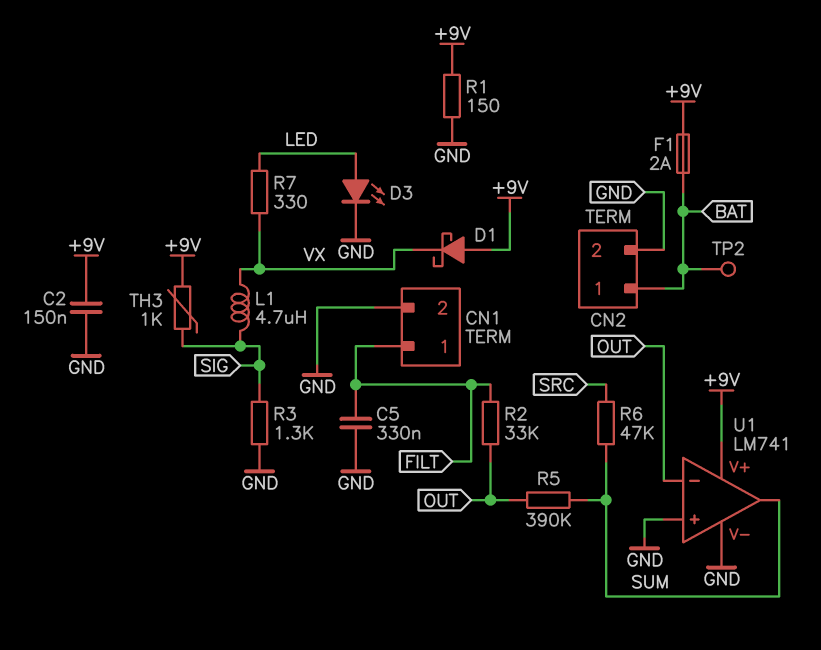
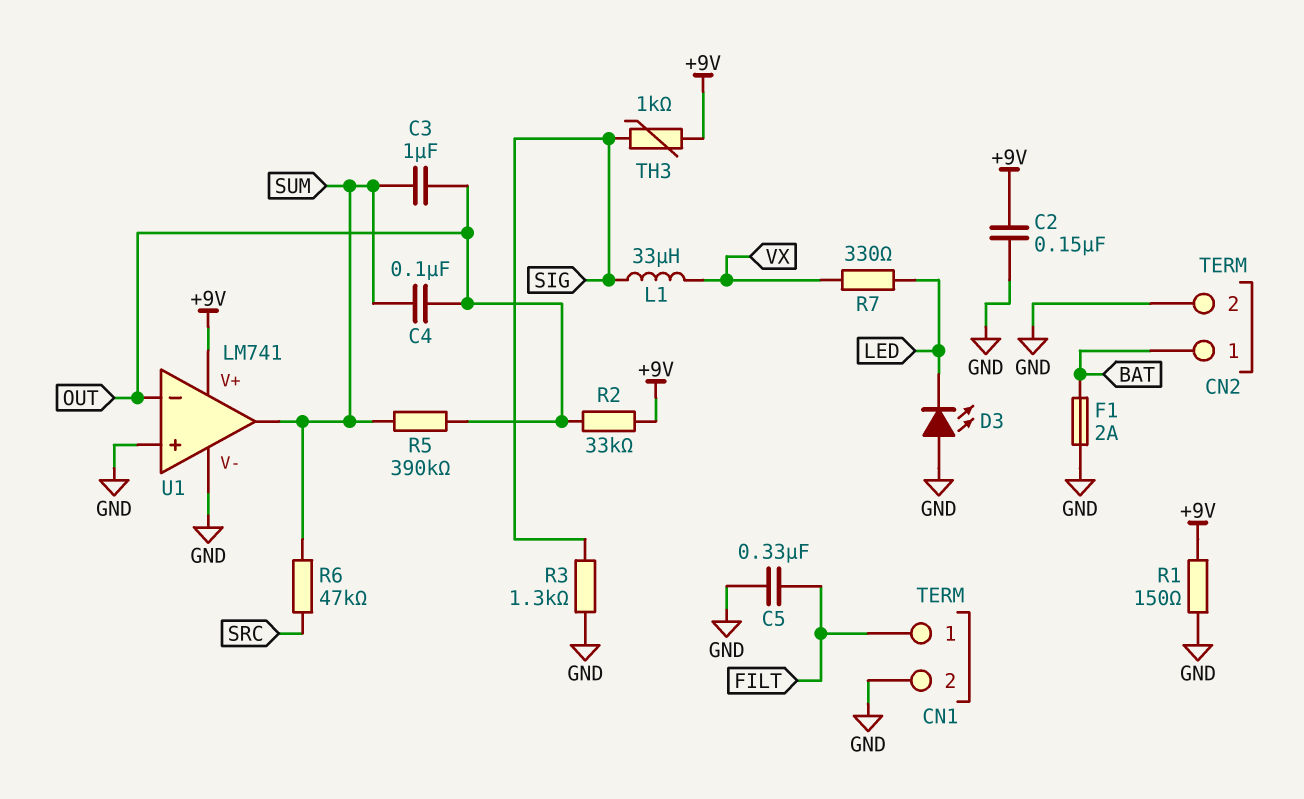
C3: none -> 1uF (OUT, SUM)
C4: none -> 100nF (OUT, SUM)
D1: schottky (A +9V, K VX) -> none
D3: LED (A LED, K GND) -> LED (A GND, K LED)
F1: 2A (+9V, BAT) -> 2A (BAT, GND)
L1: 4.7uH (SIG, VX) -> 33uH (SIG, VX)
R2: 33k (FILT, OUT) -> 33k (+9V, OUT)
TP2: test point (BAT) -> none

